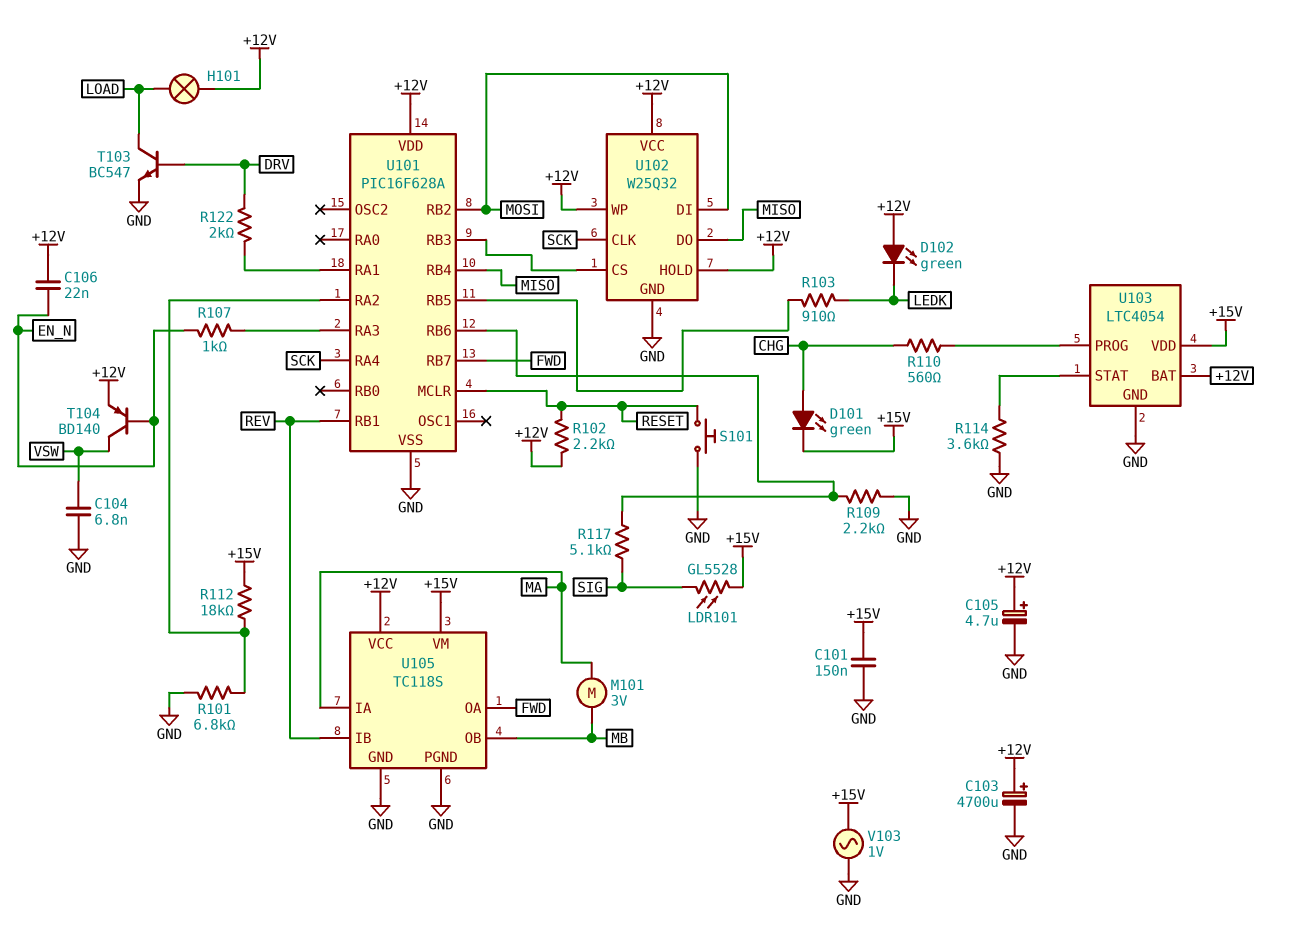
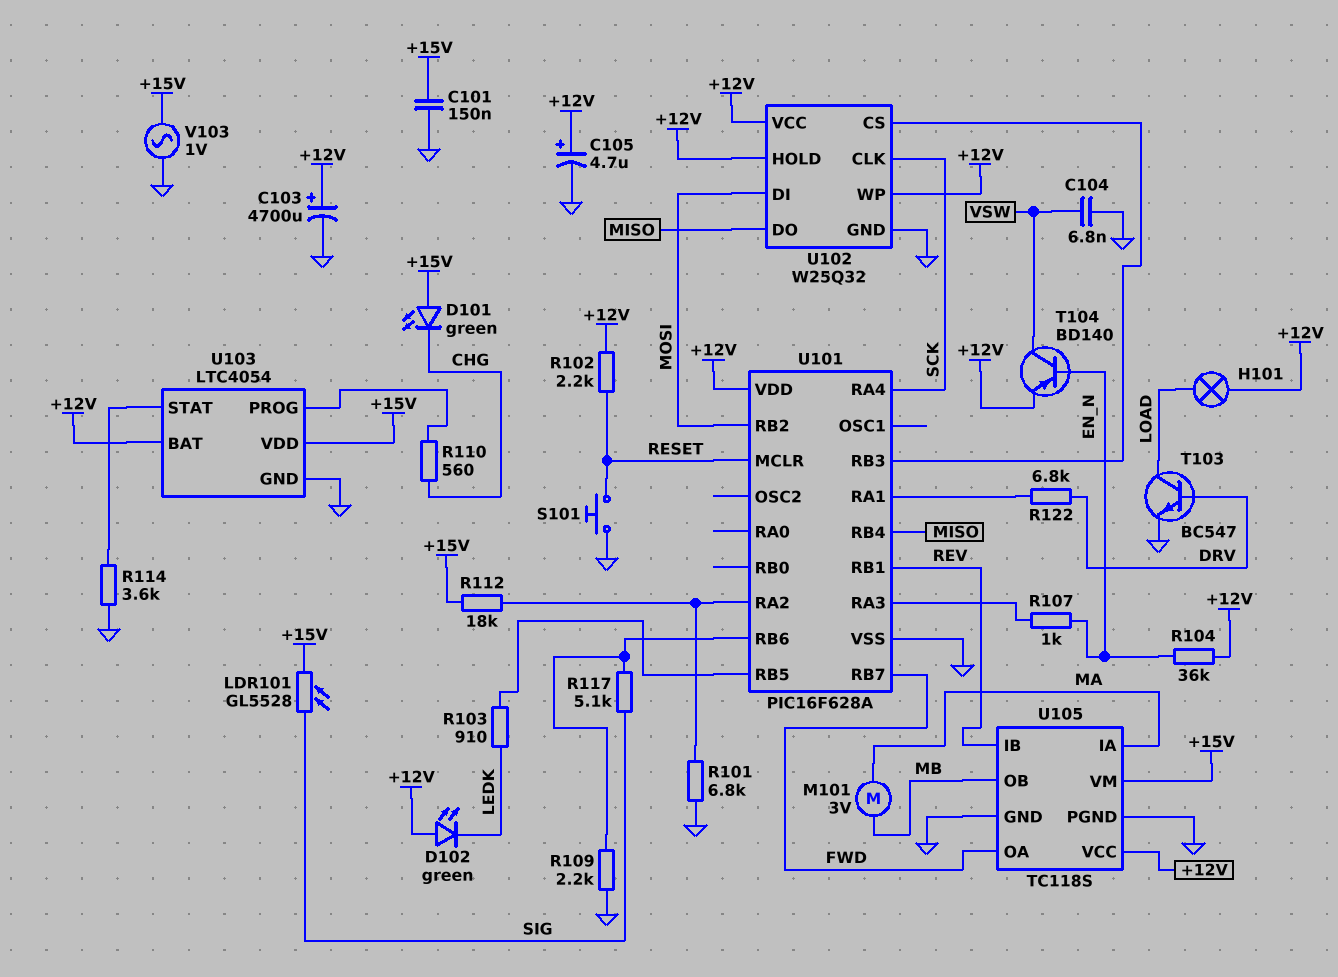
C106: 22nF (+12V, EN_N) -> none
D101: LED green (A CHG, K +15V) -> LED green (A +15V, K CHG)
R104: none -> 36k (+12V, EN_N)
R122: 2k (DRV, U101/RA1) -> 6.8k (DRV, U101/RA1)

